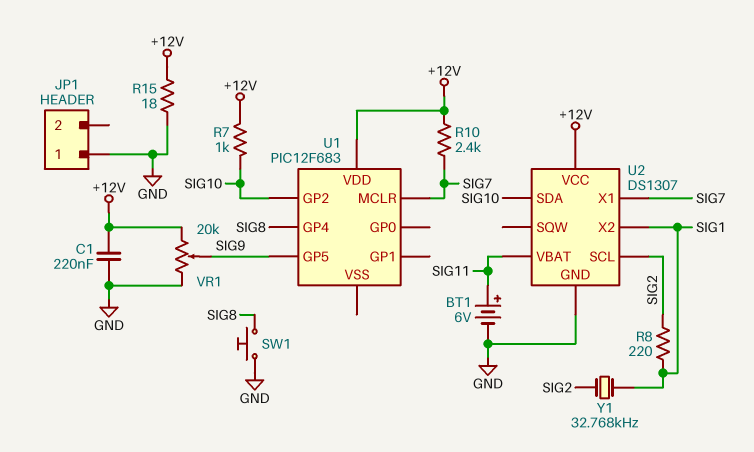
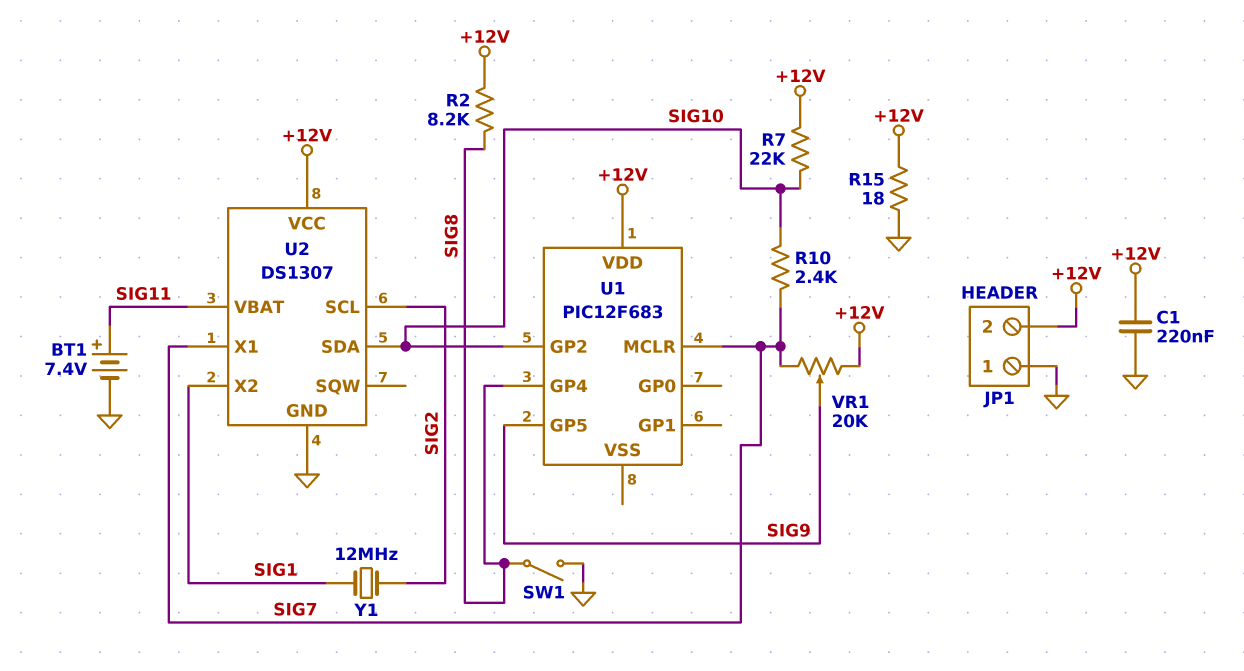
BT1: 6V (plus SIG11, minus GND) -> 7.4V (plus SIG11, minus GND)
JP1 pin 2: none -> +12V
R2: none -> 8.2k (+12V, SIG8)
R7: 1k (+12V, SIG10) -> 22k (+12V, SIG10)
R8: 220 (SIG1, SIG2) -> none
R10: 2.4k (+12V, SIG7) -> 2.4k (SIG7, SIG10)
SW1: button (GND, SIG8) -> switch (GND, SIG8)
VR1: 20k (+12V, GND, wiper SIG9) -> 20k (+12V, SIG7, wiper SIG9)
Y1: 32.768kHz (SIG1, SIG2) -> 12MHz (SIG1, SIG2)

